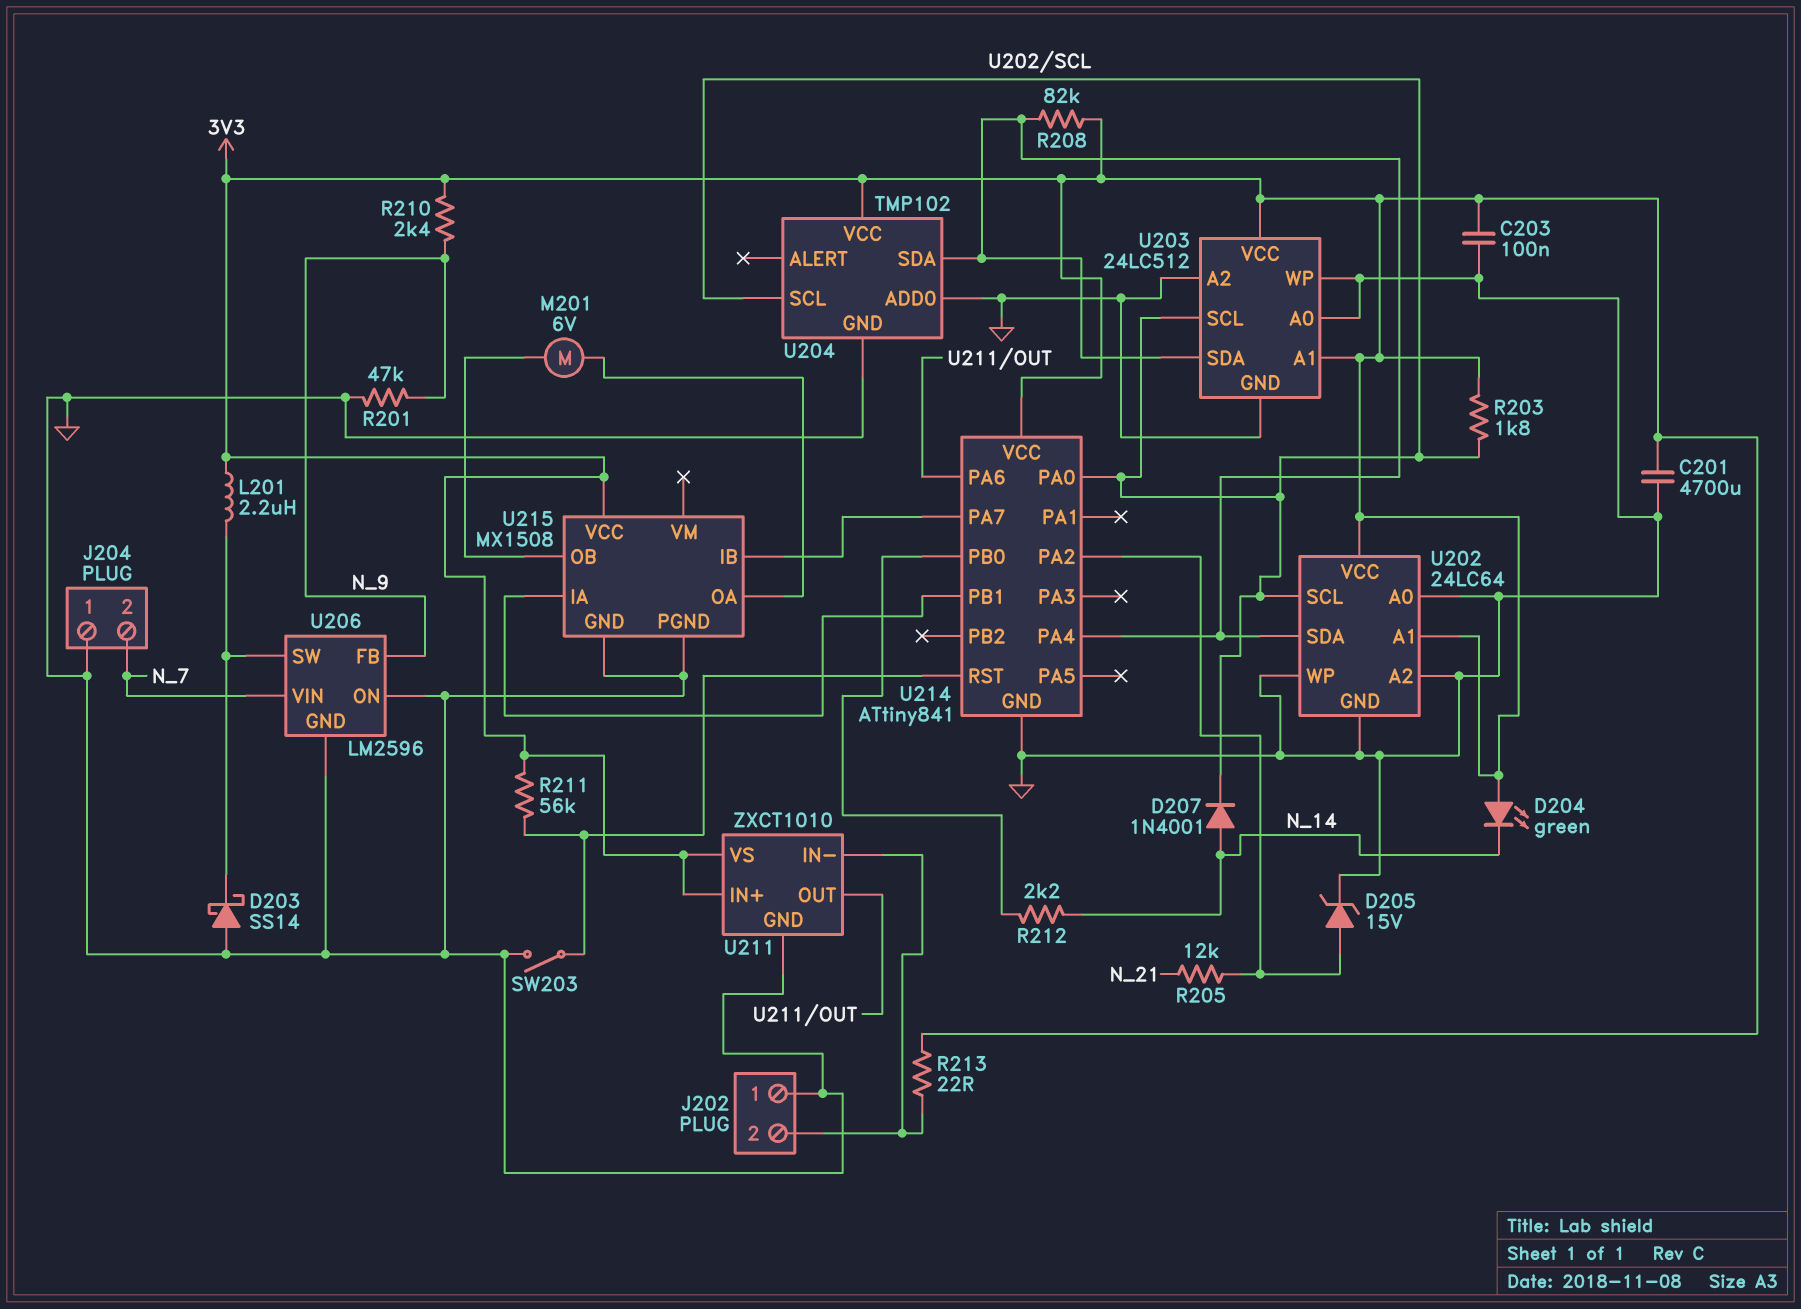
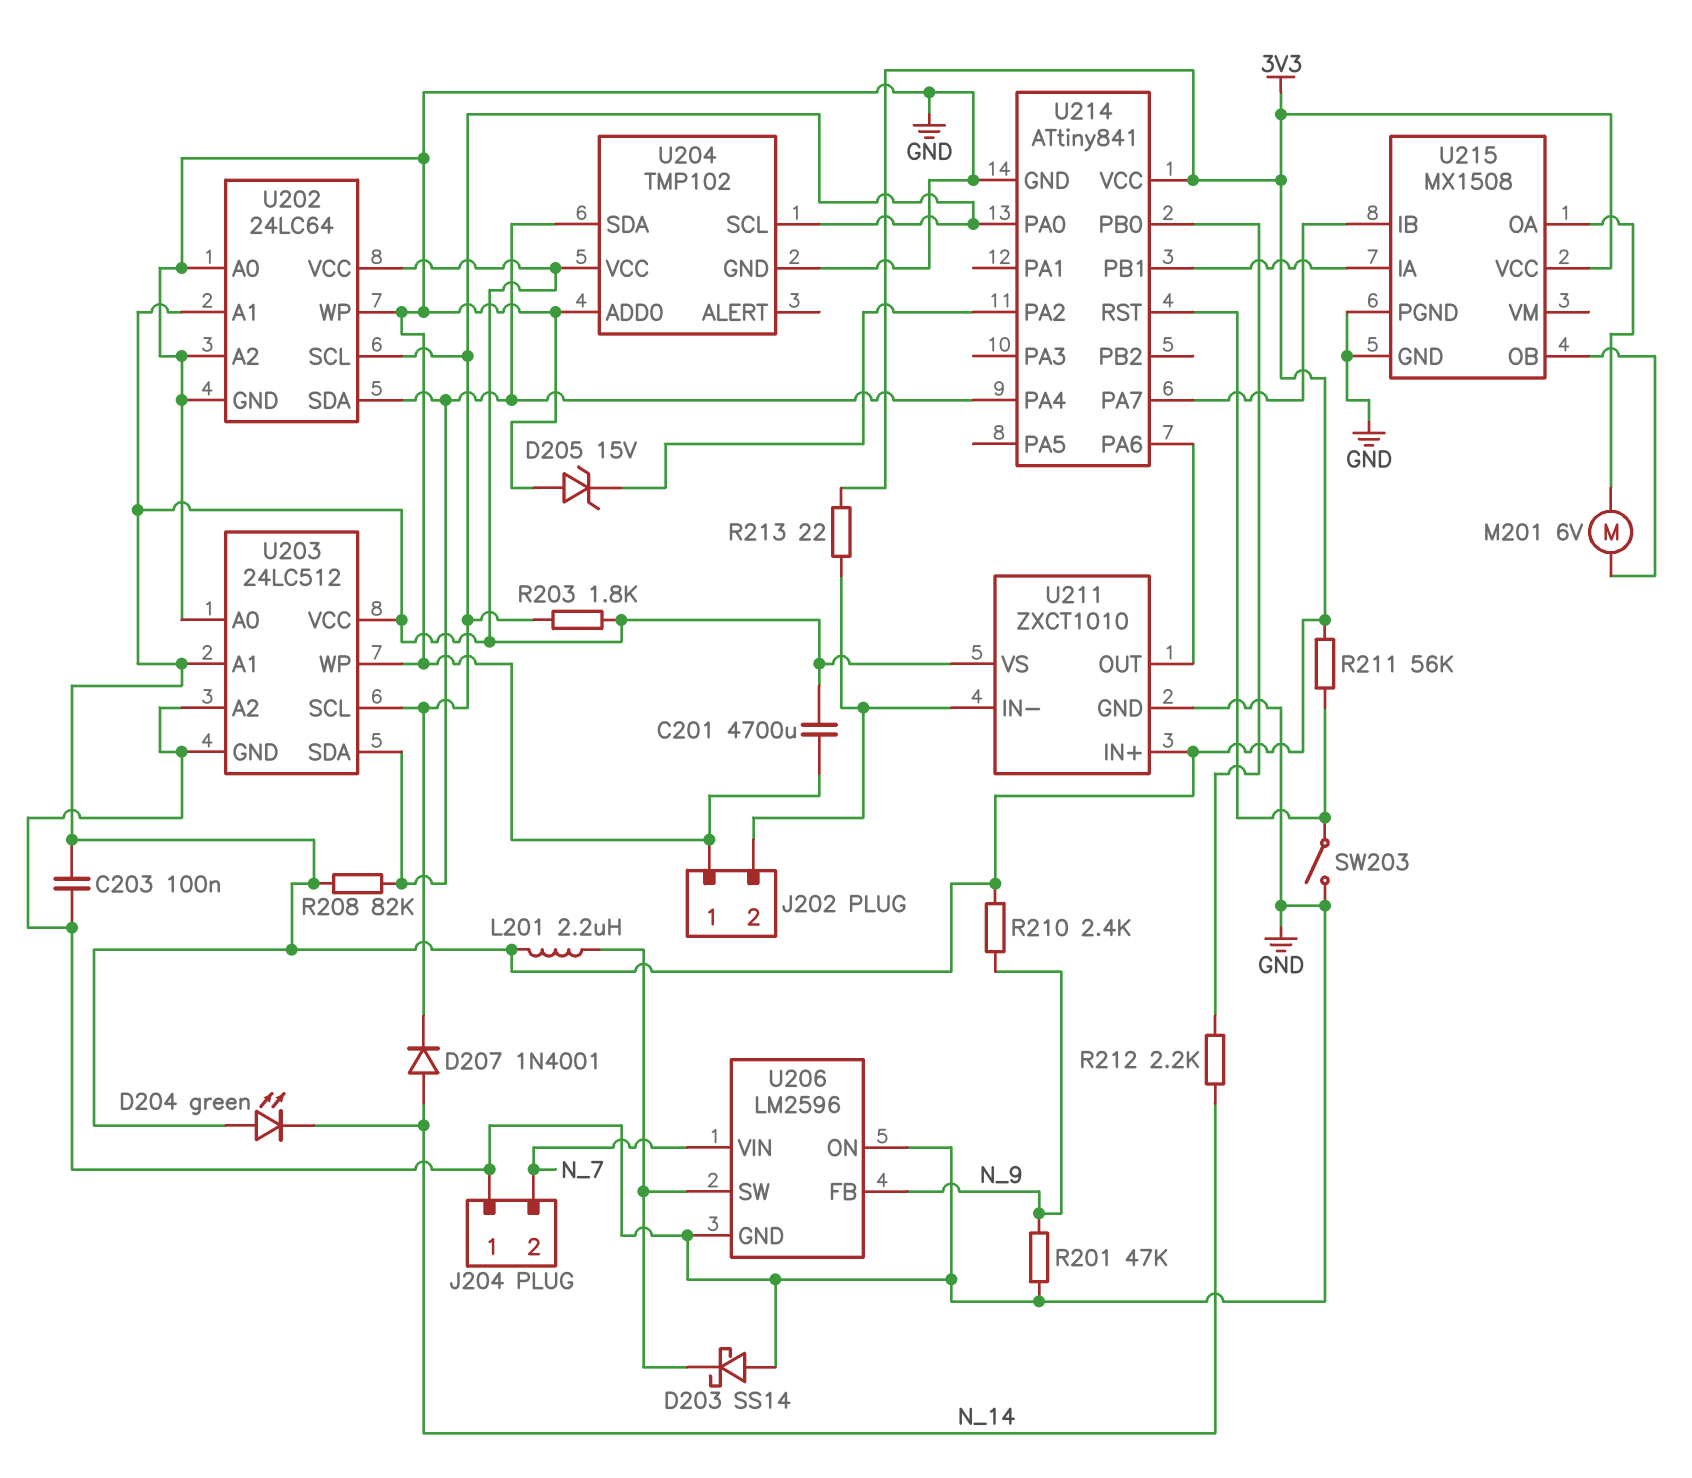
D205: zener 15V (A U214/PA2, K GND) -> zener 15V (A GND, K U214/PA2)
R205: 12k (N_21, U214/PA2) -> none

